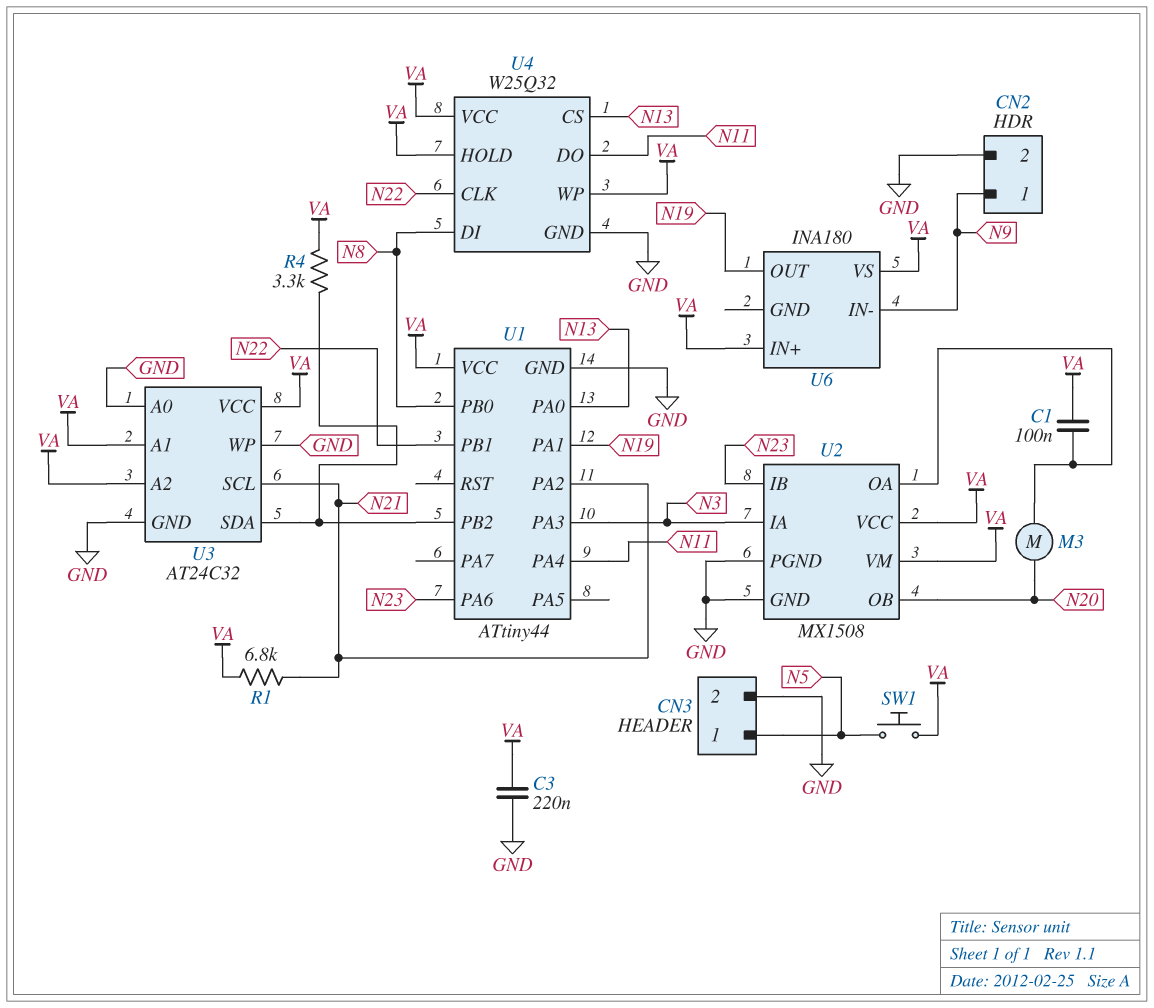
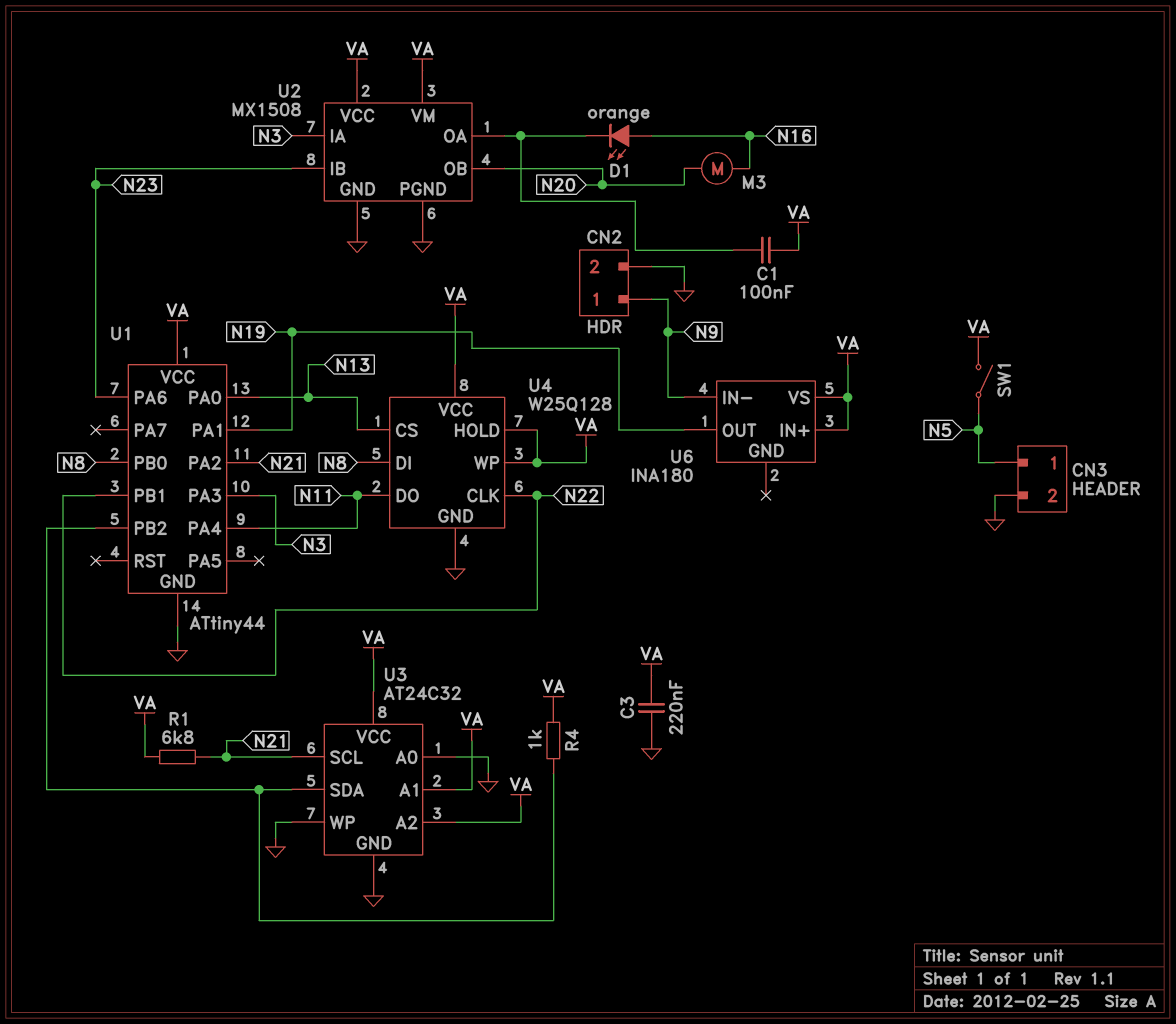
D1: none -> LED orange (A N16, K U2/OA)
M3: motor (N20, U2/OA) -> motor (N16, N20)
R4: 3.3k (U1/PB2, VA) -> 1k (U1/PB2, VA)
SW1: button (N5, VA) -> switch (N5, VA)
U4: W25Q32 -> W25Q128

